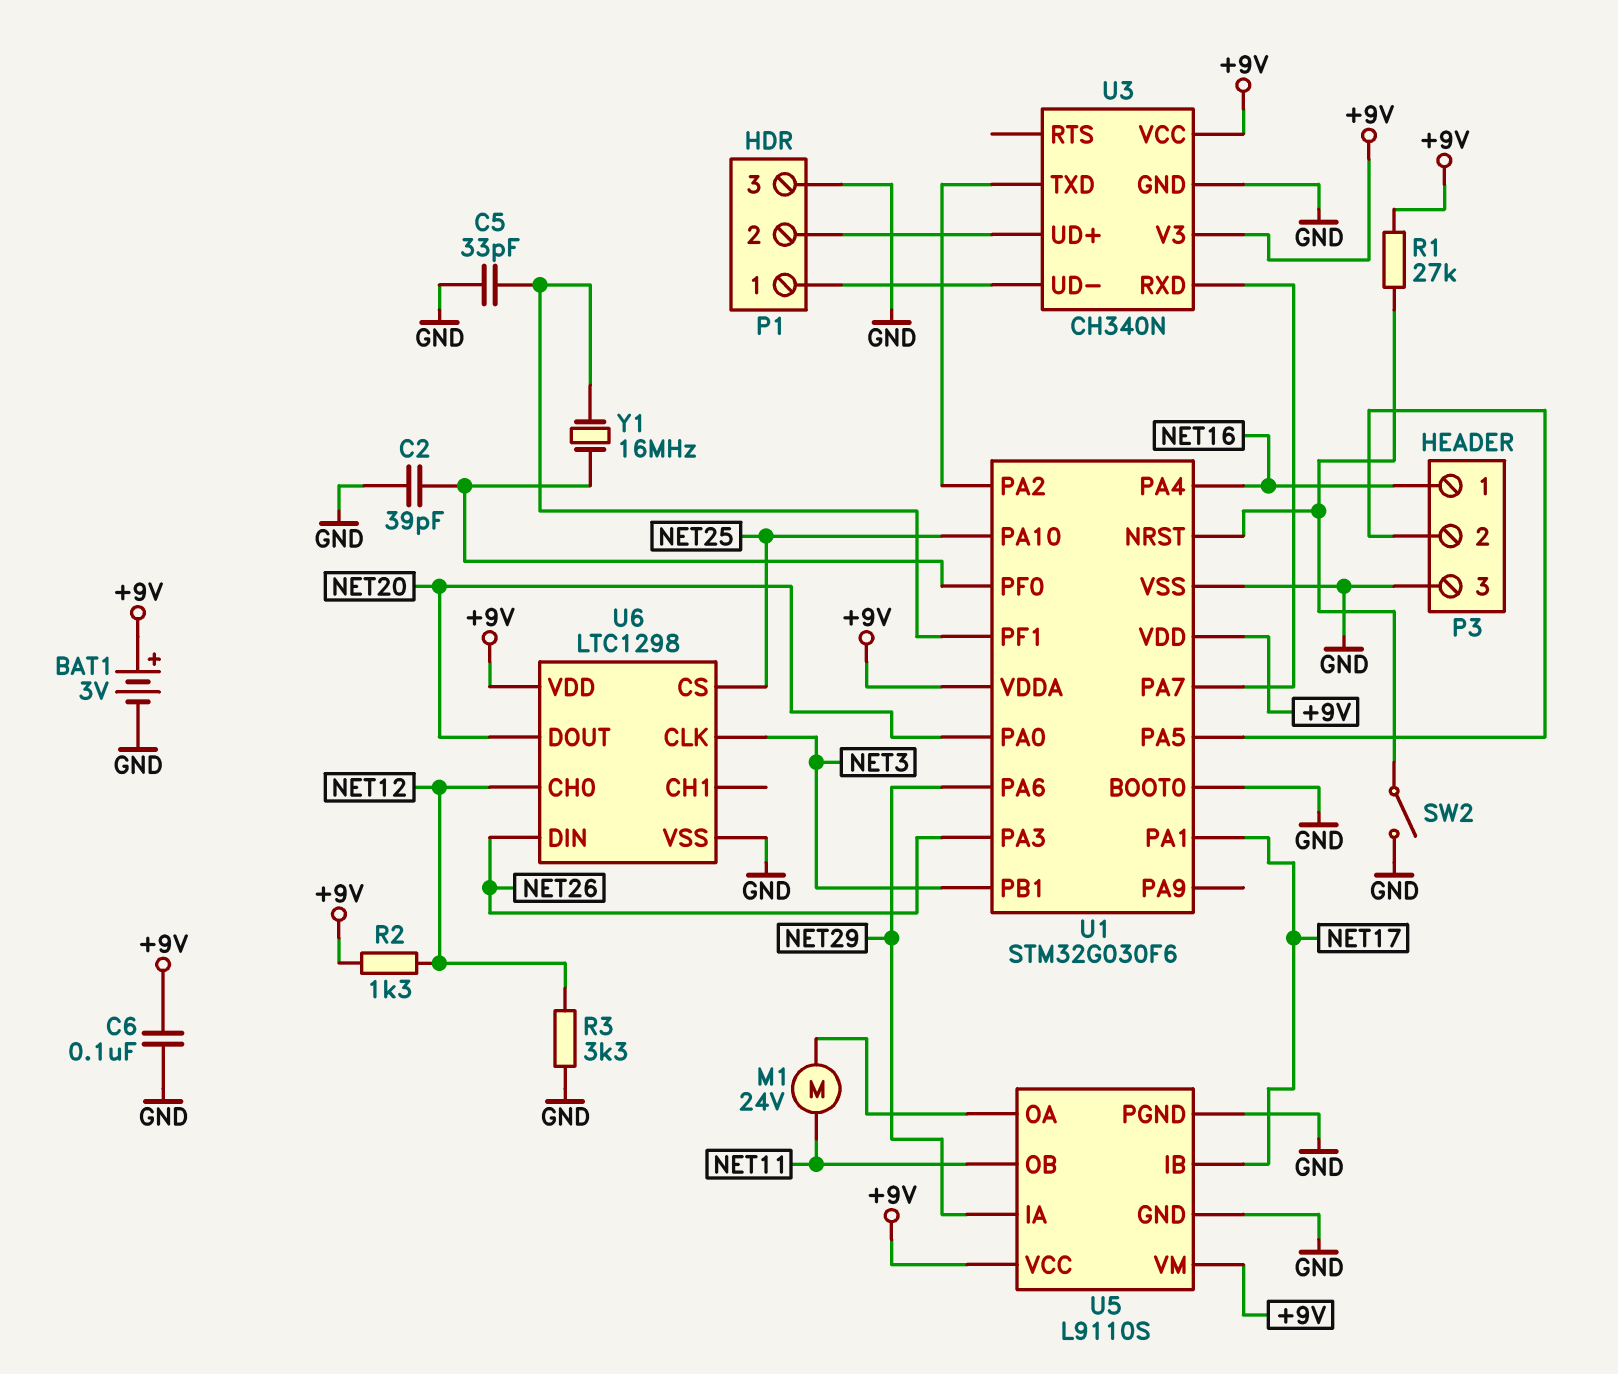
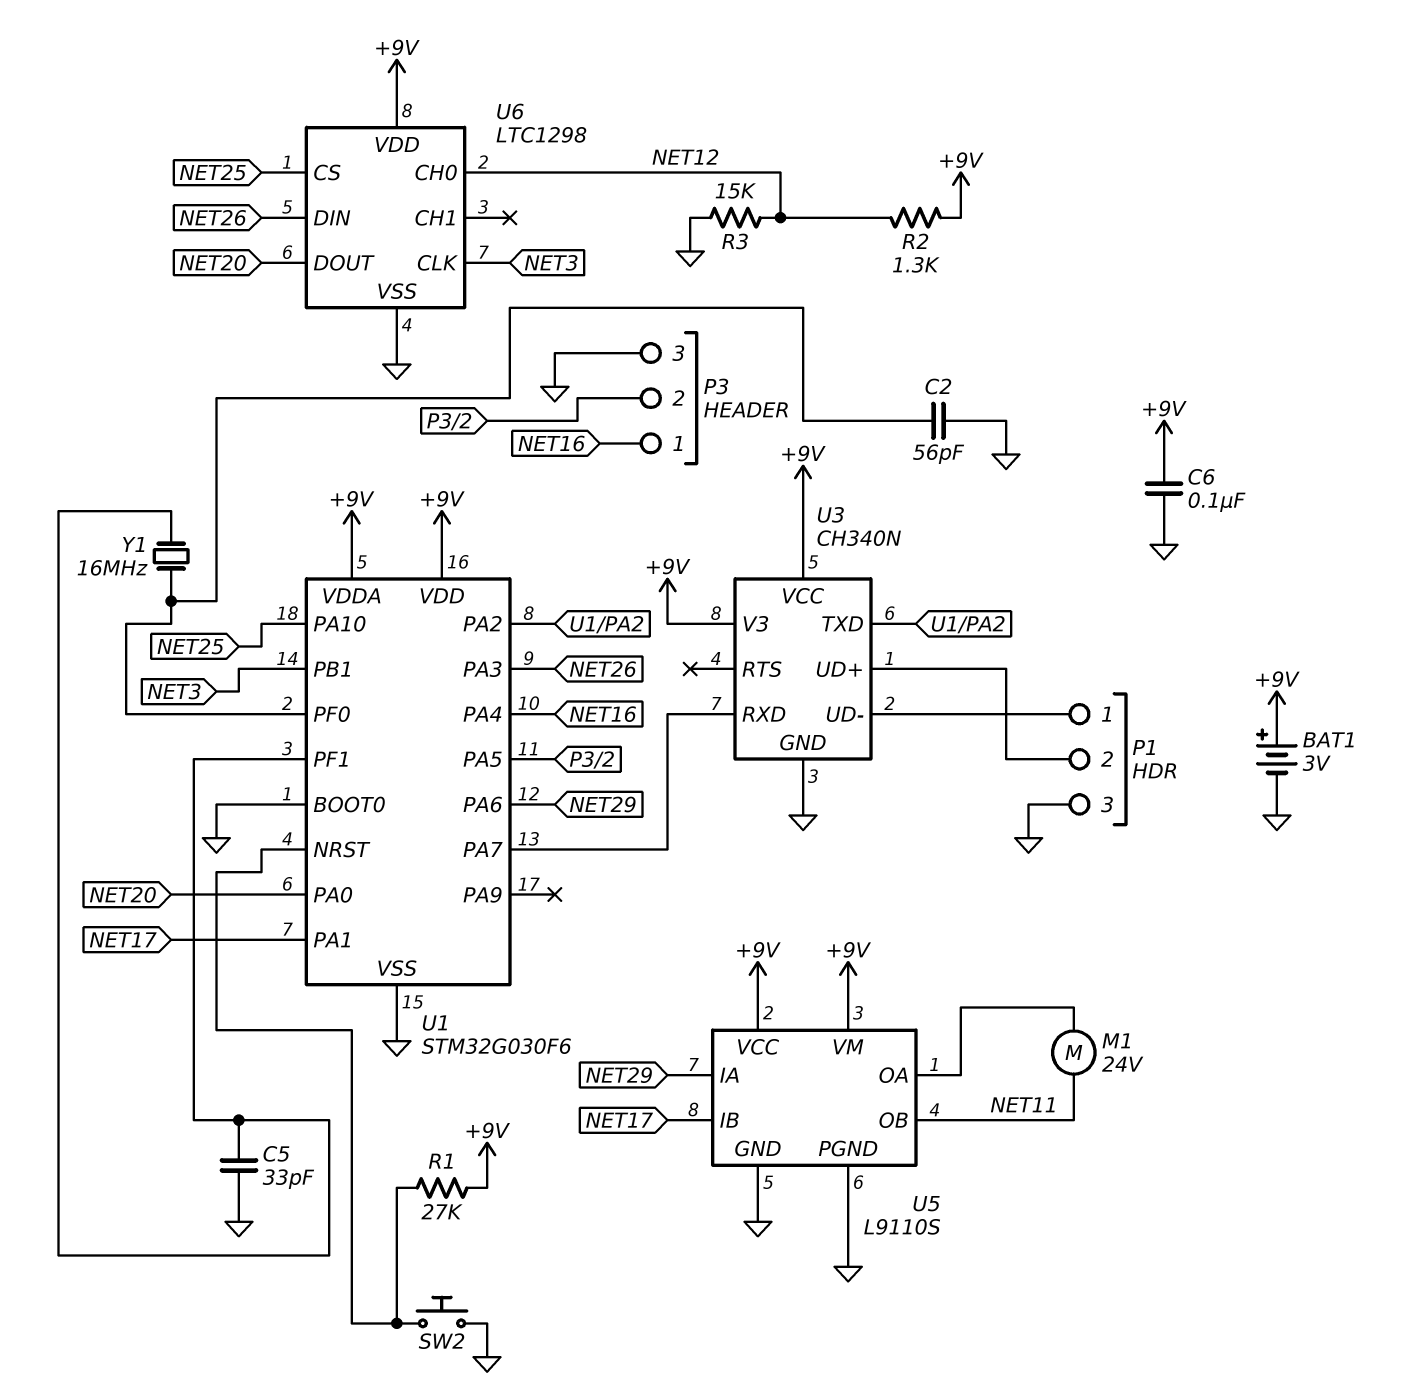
C2: 39pF (GND, U1/PF0) -> 56pF (GND, U1/PF0)
R3: 3.3k (GND, NET12) -> 15k (GND, NET12)
SW2: switch (GND, U1/NRST) -> button (GND, U1/NRST)

